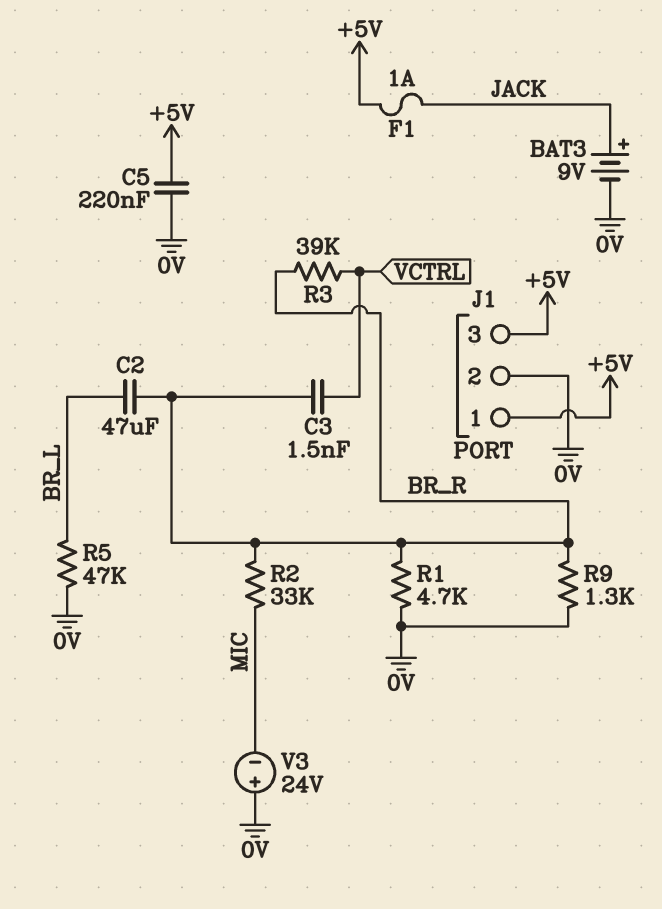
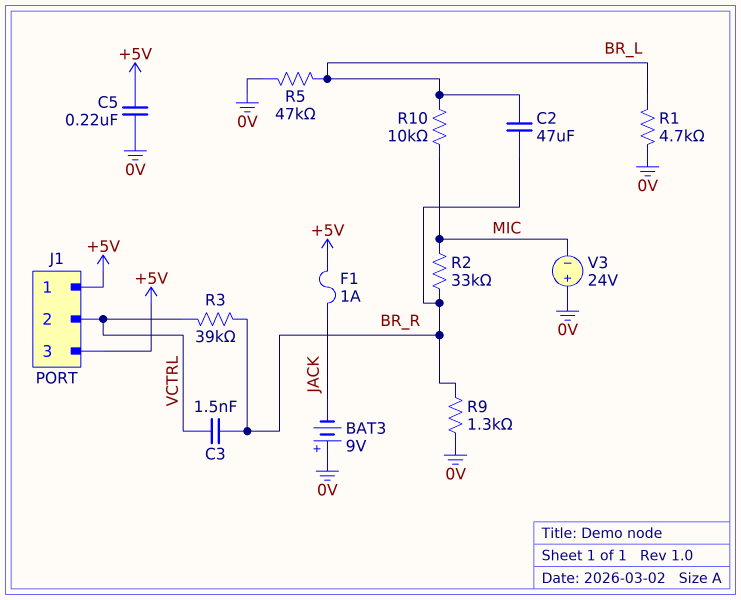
BAT3: 9V (plus JACK, minus 0V) -> 9V (plus 0V, minus JACK)
J1 pin 2: 0V -> VCTRL
R1: 4.7k (0V, BR_R) -> 4.7k (0V, BR_L)
R10: none -> 10k (BR_L, MIC)

